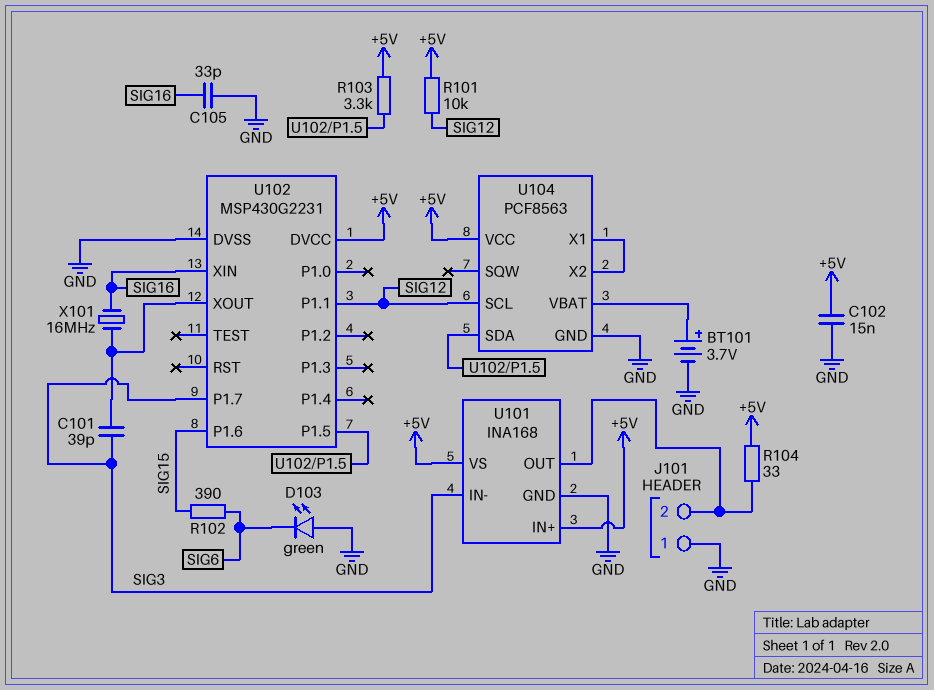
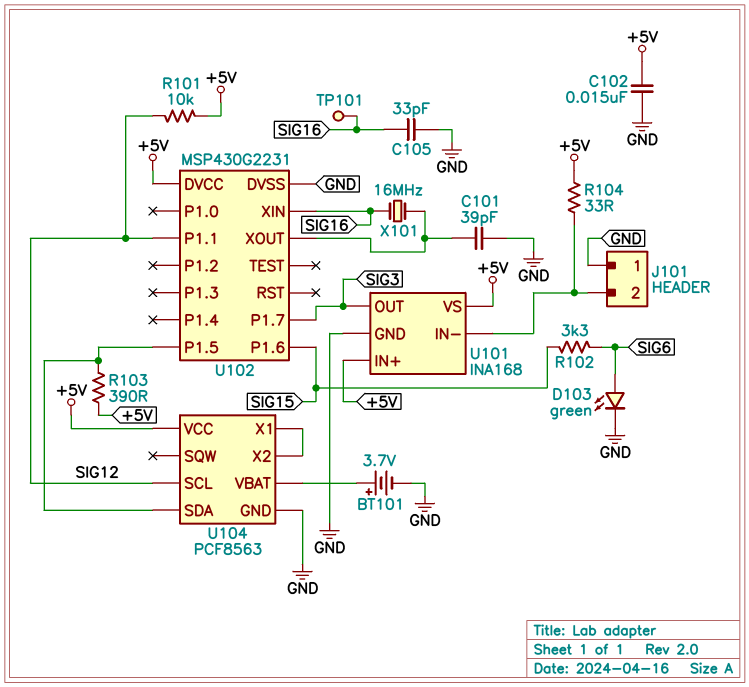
C101: 39pF (SIG3, U102/XOUT) -> 39pF (GND, U102/XOUT)
D103: LED green (A GND, K SIG6) -> LED green (A SIG6, K GND)
R102: 390 (SIG6, SIG15) -> 3.3k (SIG6, SIG15)
R103: 3.3k (+5V, U102/P1.5) -> 390 (+5V, U102/P1.5)
TP101: none -> test point (SIG16)
U101 pin IN-: SIG3 -> J101/2
U101 pin OUT: J101/2 -> SIG3

